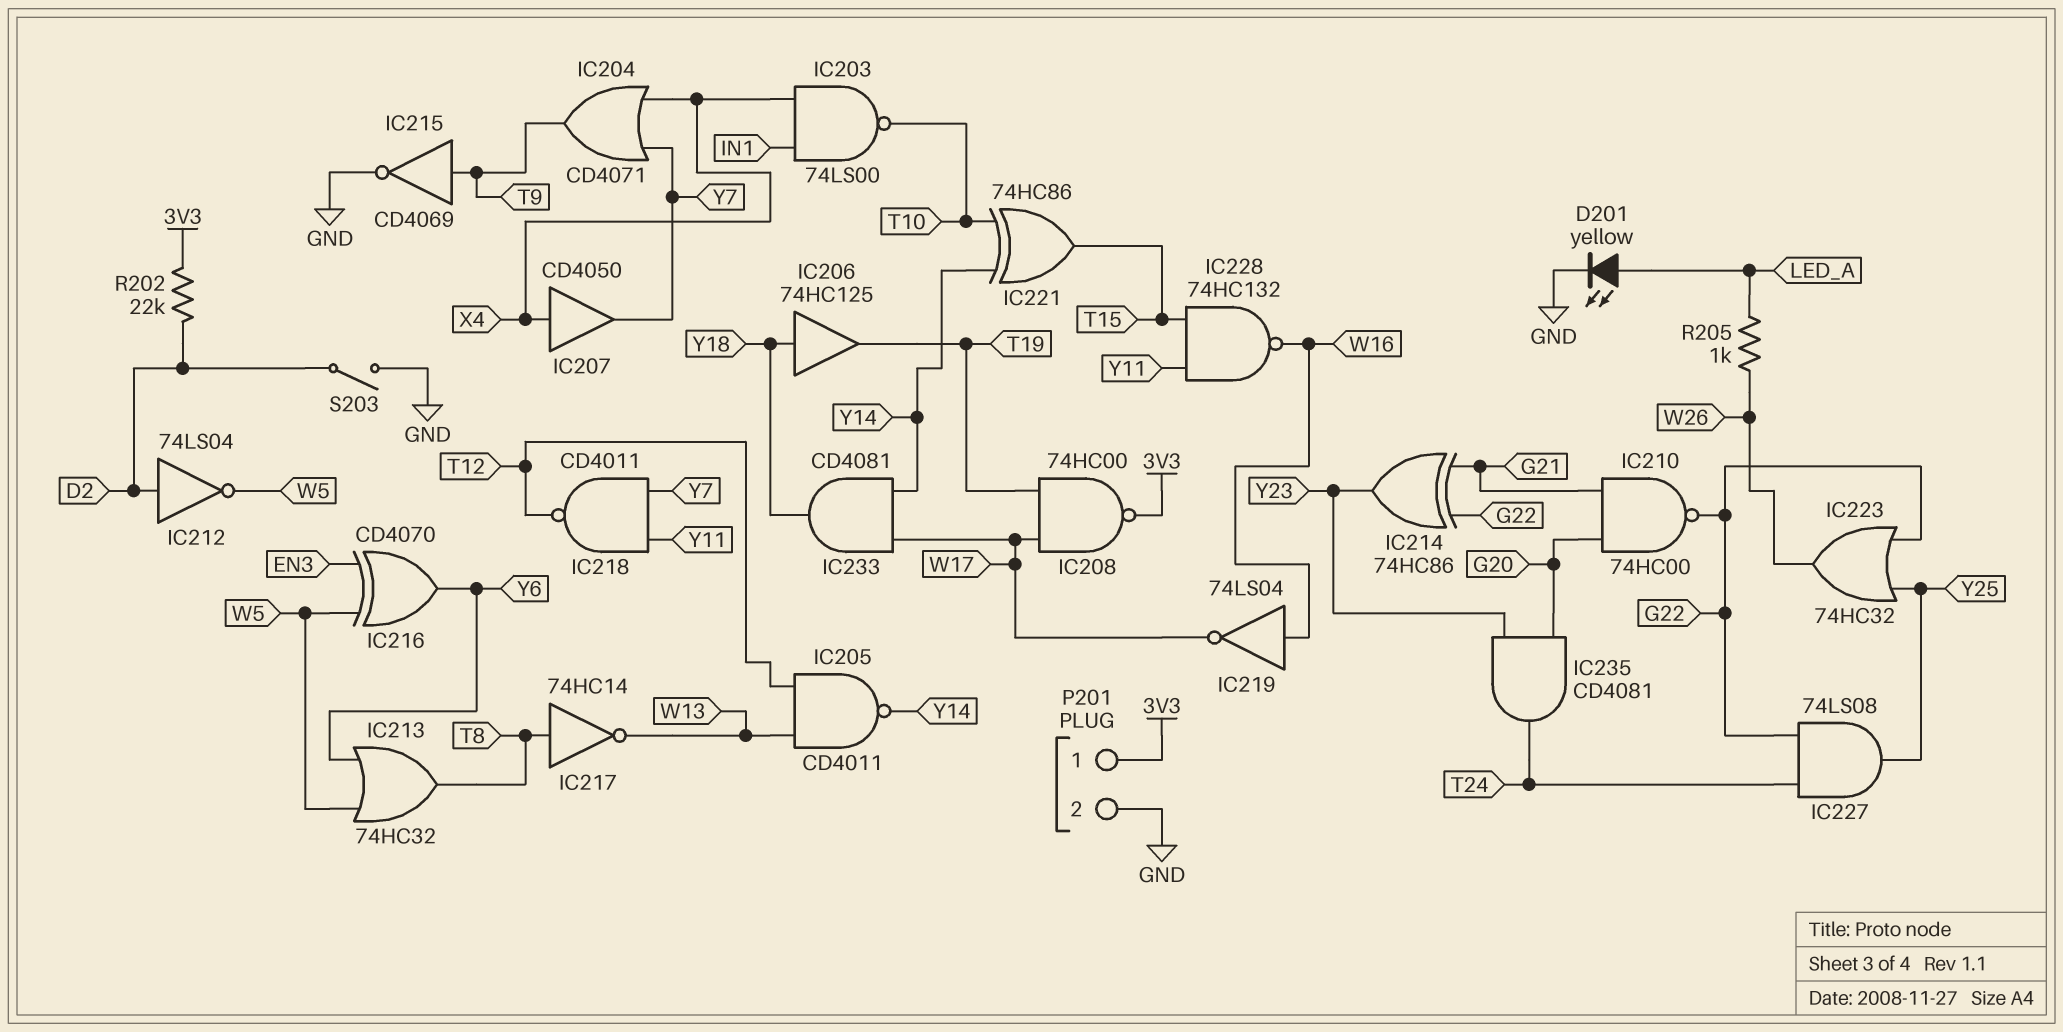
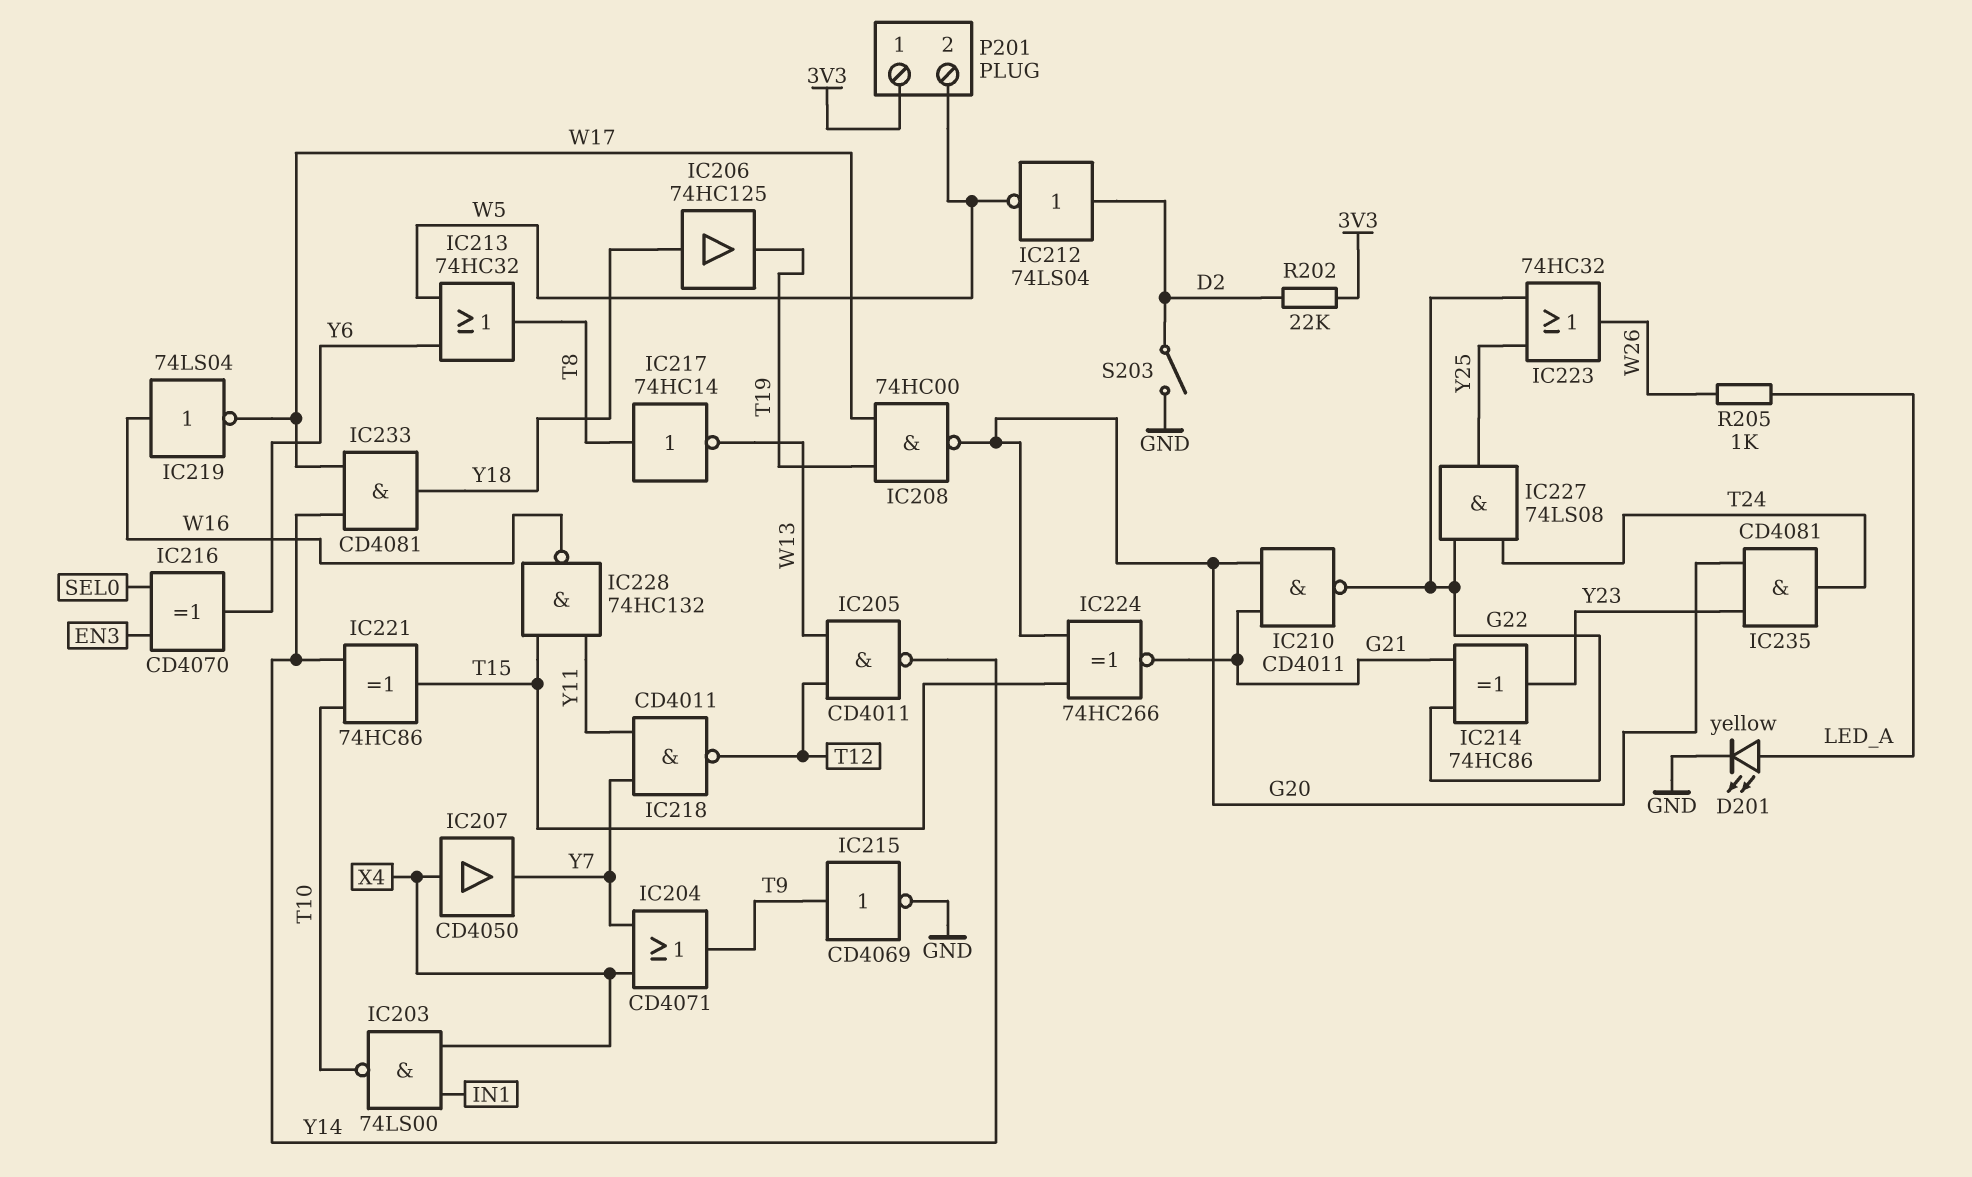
IC208: NAND 74HC00 (in T19, in W17, out 3V3) -> NAND 74HC00 (in T19, in W17, out G20)
IC210: NAND 74HC00 (in G20, in G21, out G22) -> NAND CD4011 (in G20, in G21, out G22)
IC216: XOR CD4070 (in EN3, in W5, out Y6) -> XOR CD4070 (in EN3, in SEL0, out Y6)
IC224: none -> XNOR 74HC266 (in G20, in T15, out G21)
P201 pin 2: GND -> W5

